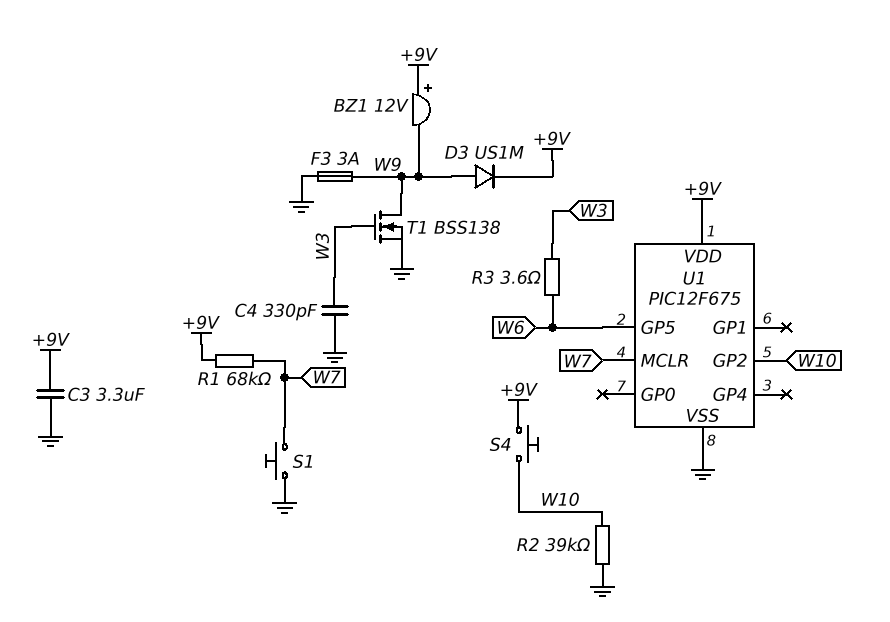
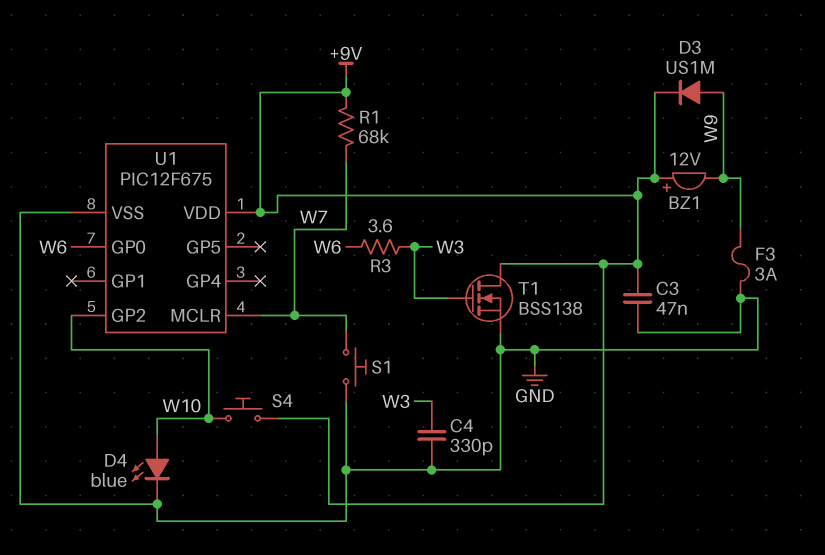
C3: 3.3uF (+9V, GND) -> 47nF (+9V, GND)
D4: none -> LED blue (A W10, K GND)
R2: 39k (GND, W10) -> none
T1: NMOS BSS138 (G W3, D W9, S GND) -> NMOS BSS138 (G W3, D +9V, S GND)
U1 pin GP0: none -> W6
U1 pin GP5: W6 -> none

